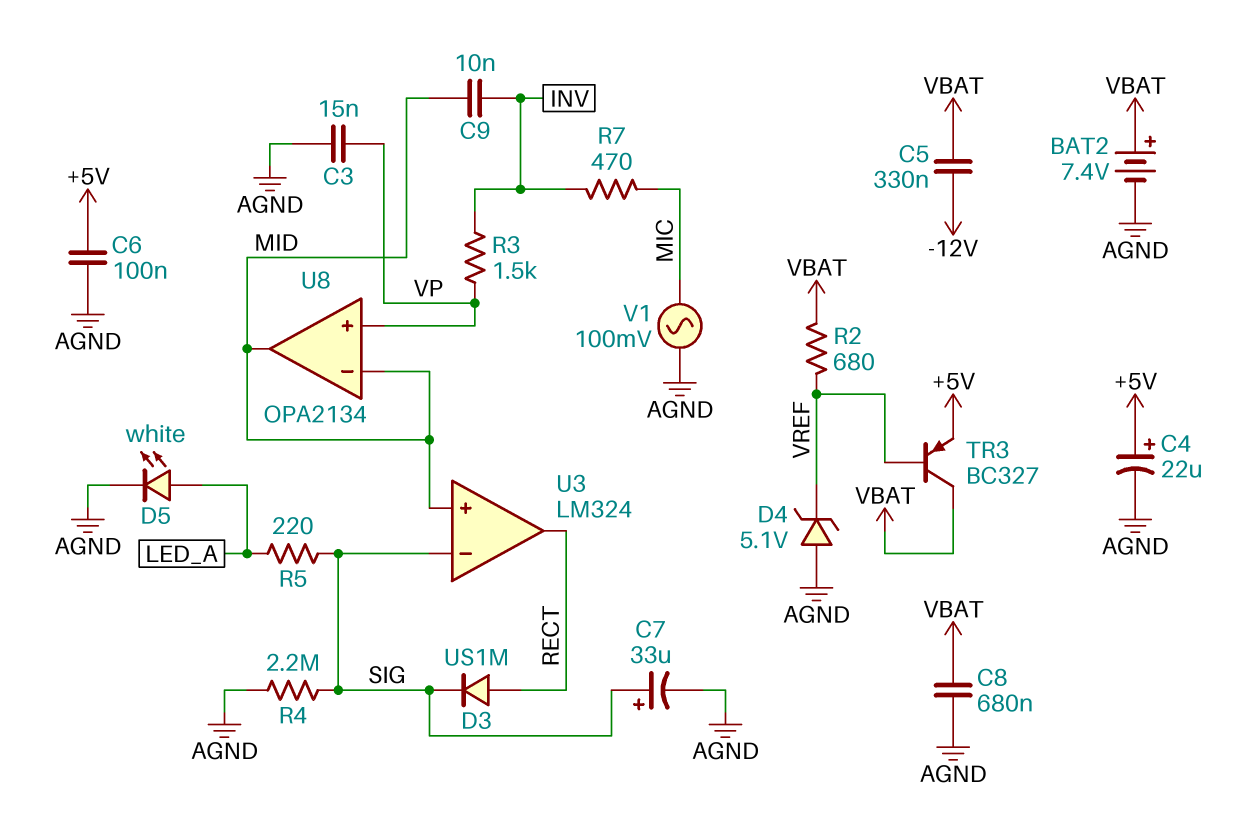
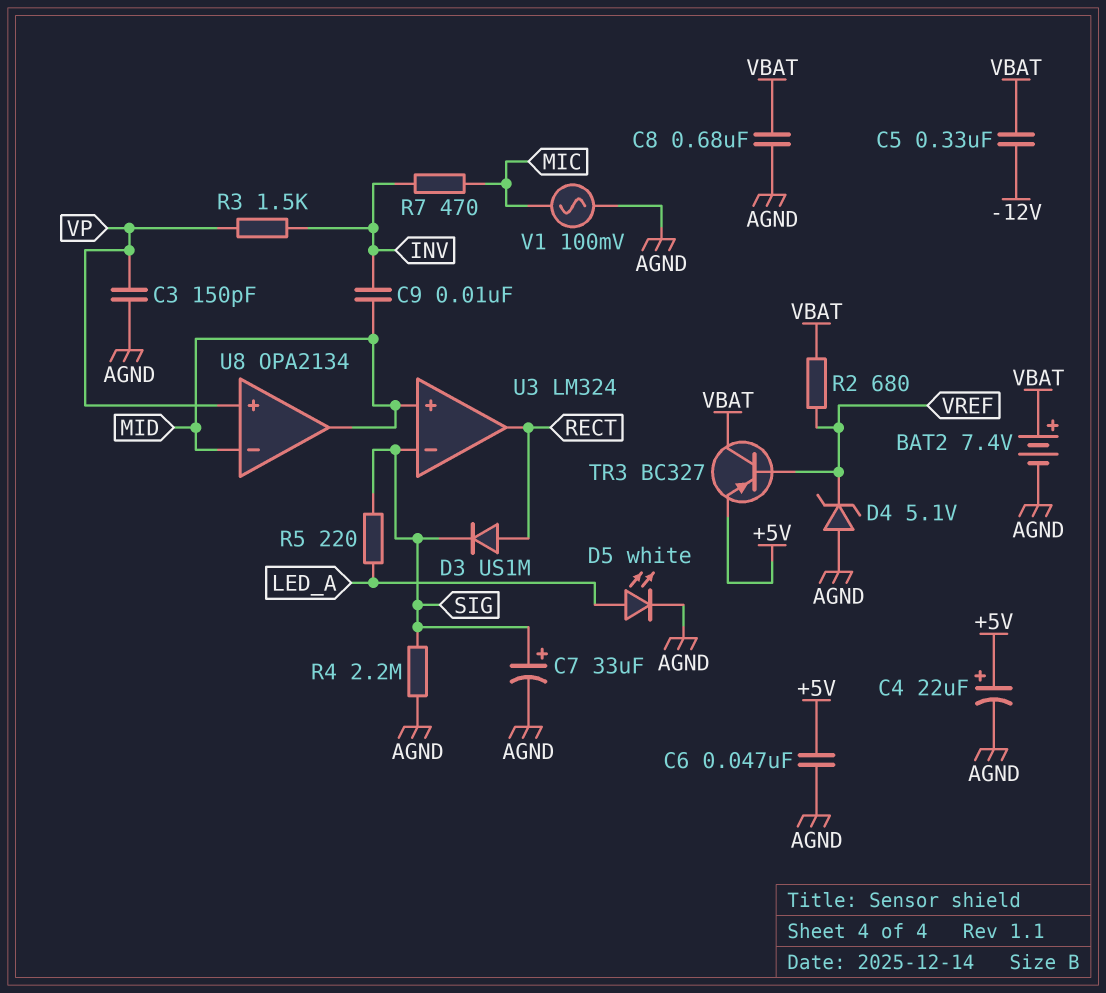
C3: 15nF (AGND, VP) -> 150pF (AGND, VP)
C6: 100nF (+5V, AGND) -> 47nF (+5V, AGND)

